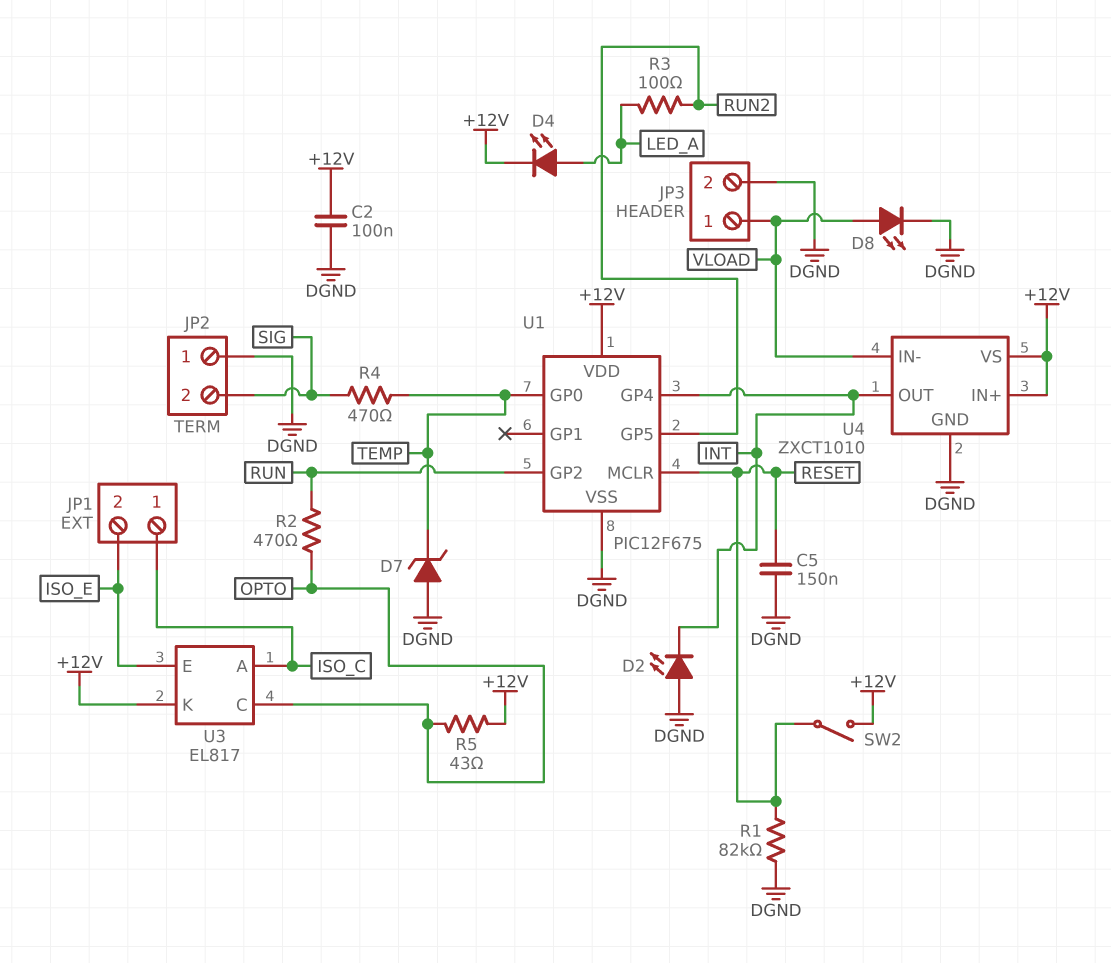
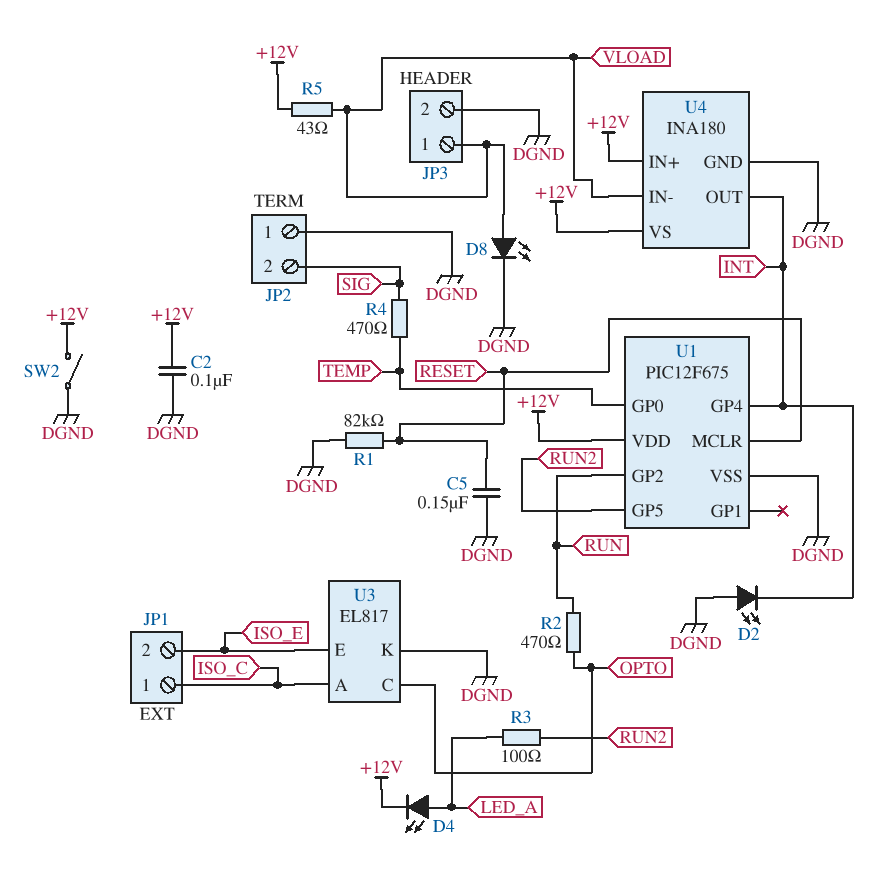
D7: zener (A DGND, K TEMP) -> none
R5: 43 (+12V, OPTO) -> 43 (+12V, VLOAD)
SW2: switch (+12V, RESET) -> switch (+12V, DGND)
U3 pin K: +12V -> DGND
U4: ZXCT1010 -> INA180

